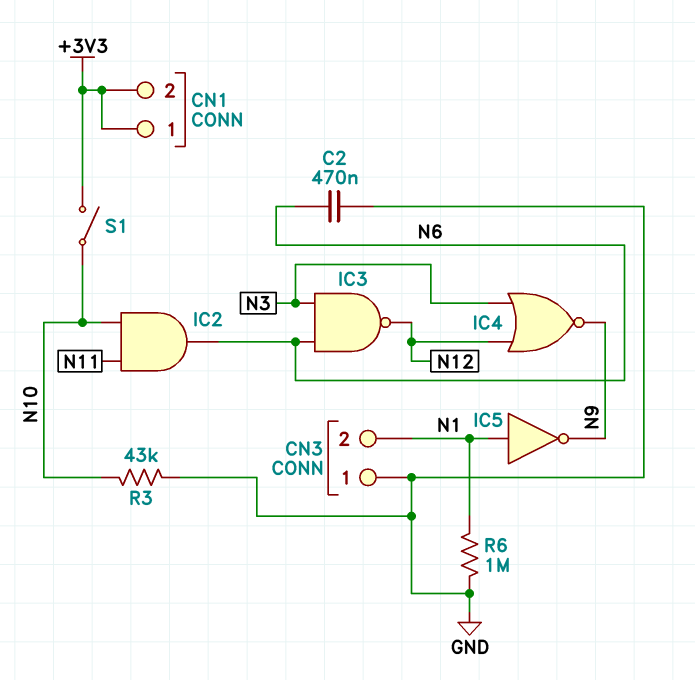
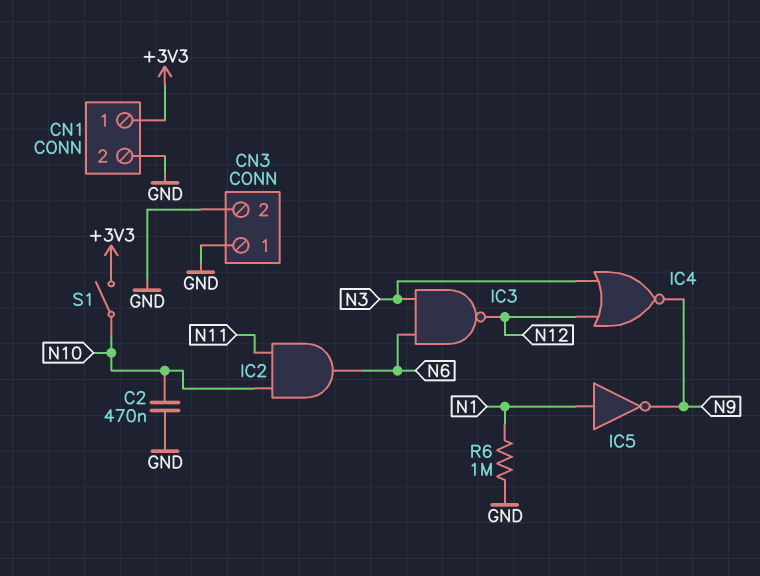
C2: 470nF (GND, N6) -> 470nF (GND, N10)
CN1 pin 2: +3V3 -> GND
CN3 pin 2: N1 -> GND
R3: 43k (GND, N10) -> none

